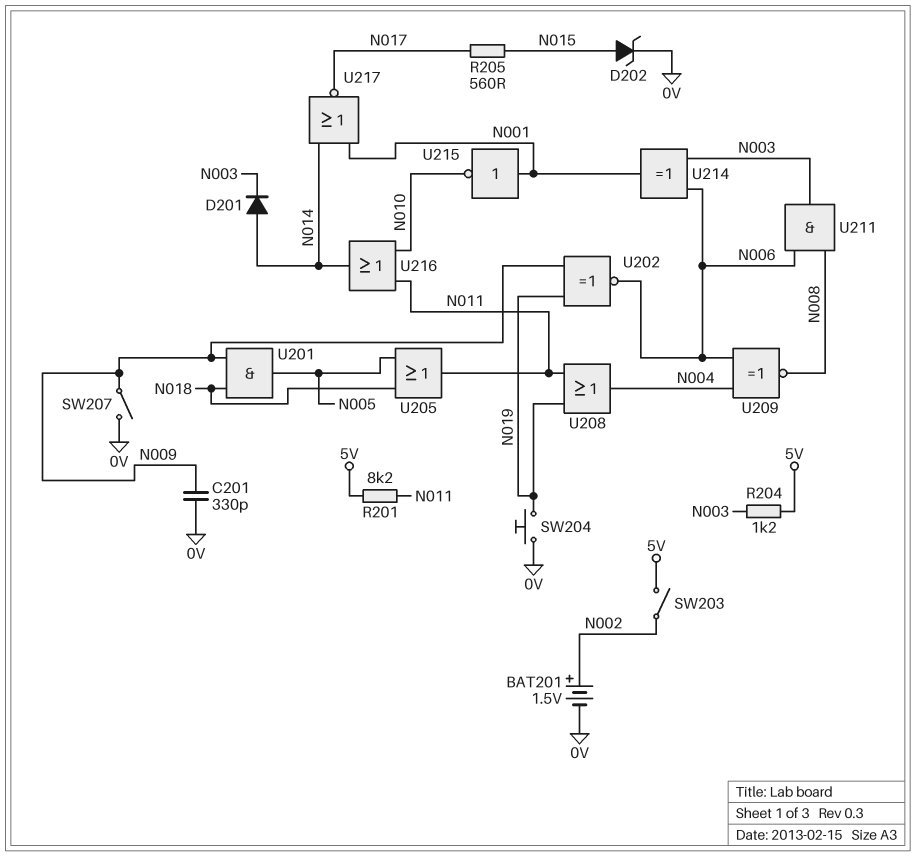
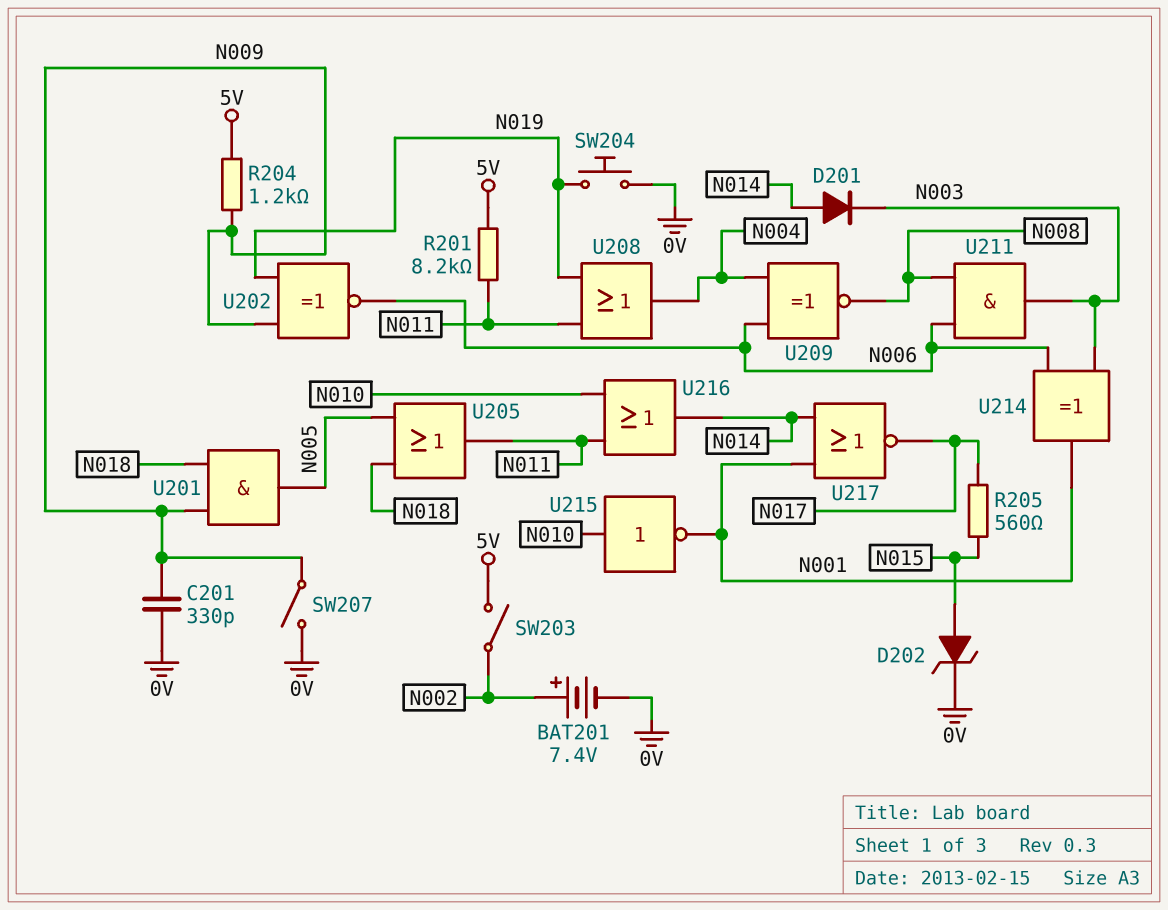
BAT201: 1.5V (plus N002, minus 0V) -> 7.4V (plus N002, minus 0V)
R204: 1.2k (5V, N003) -> 1.2k (5V, N009)
U215: NOT (in N001, out N010) -> NOT (in N010, out N001)

